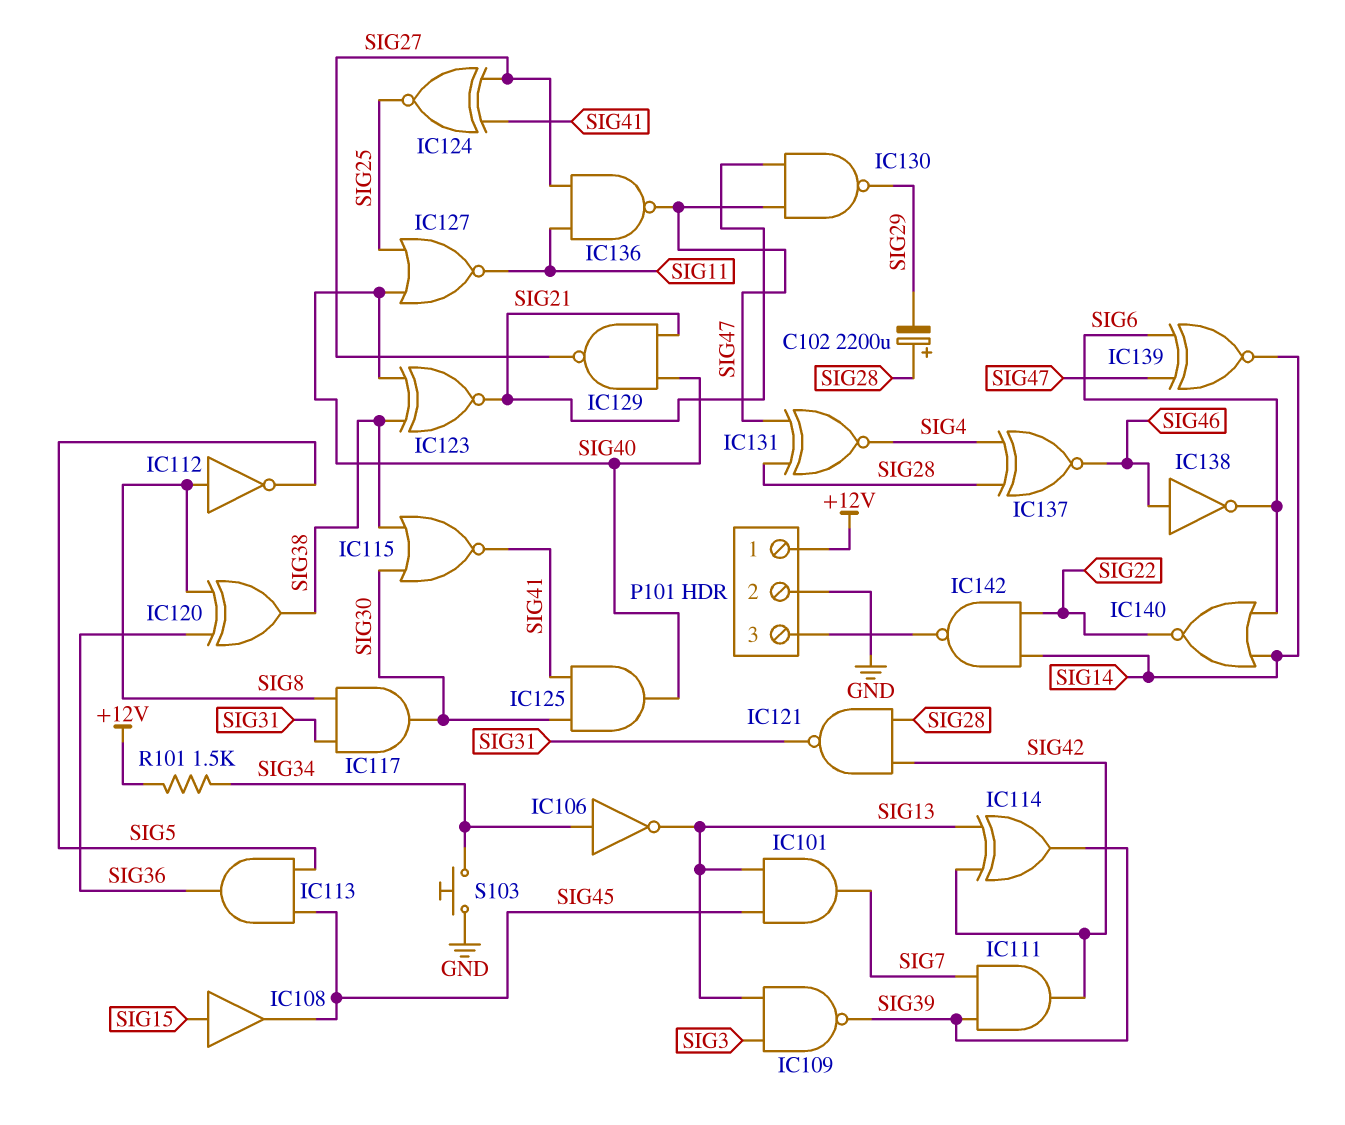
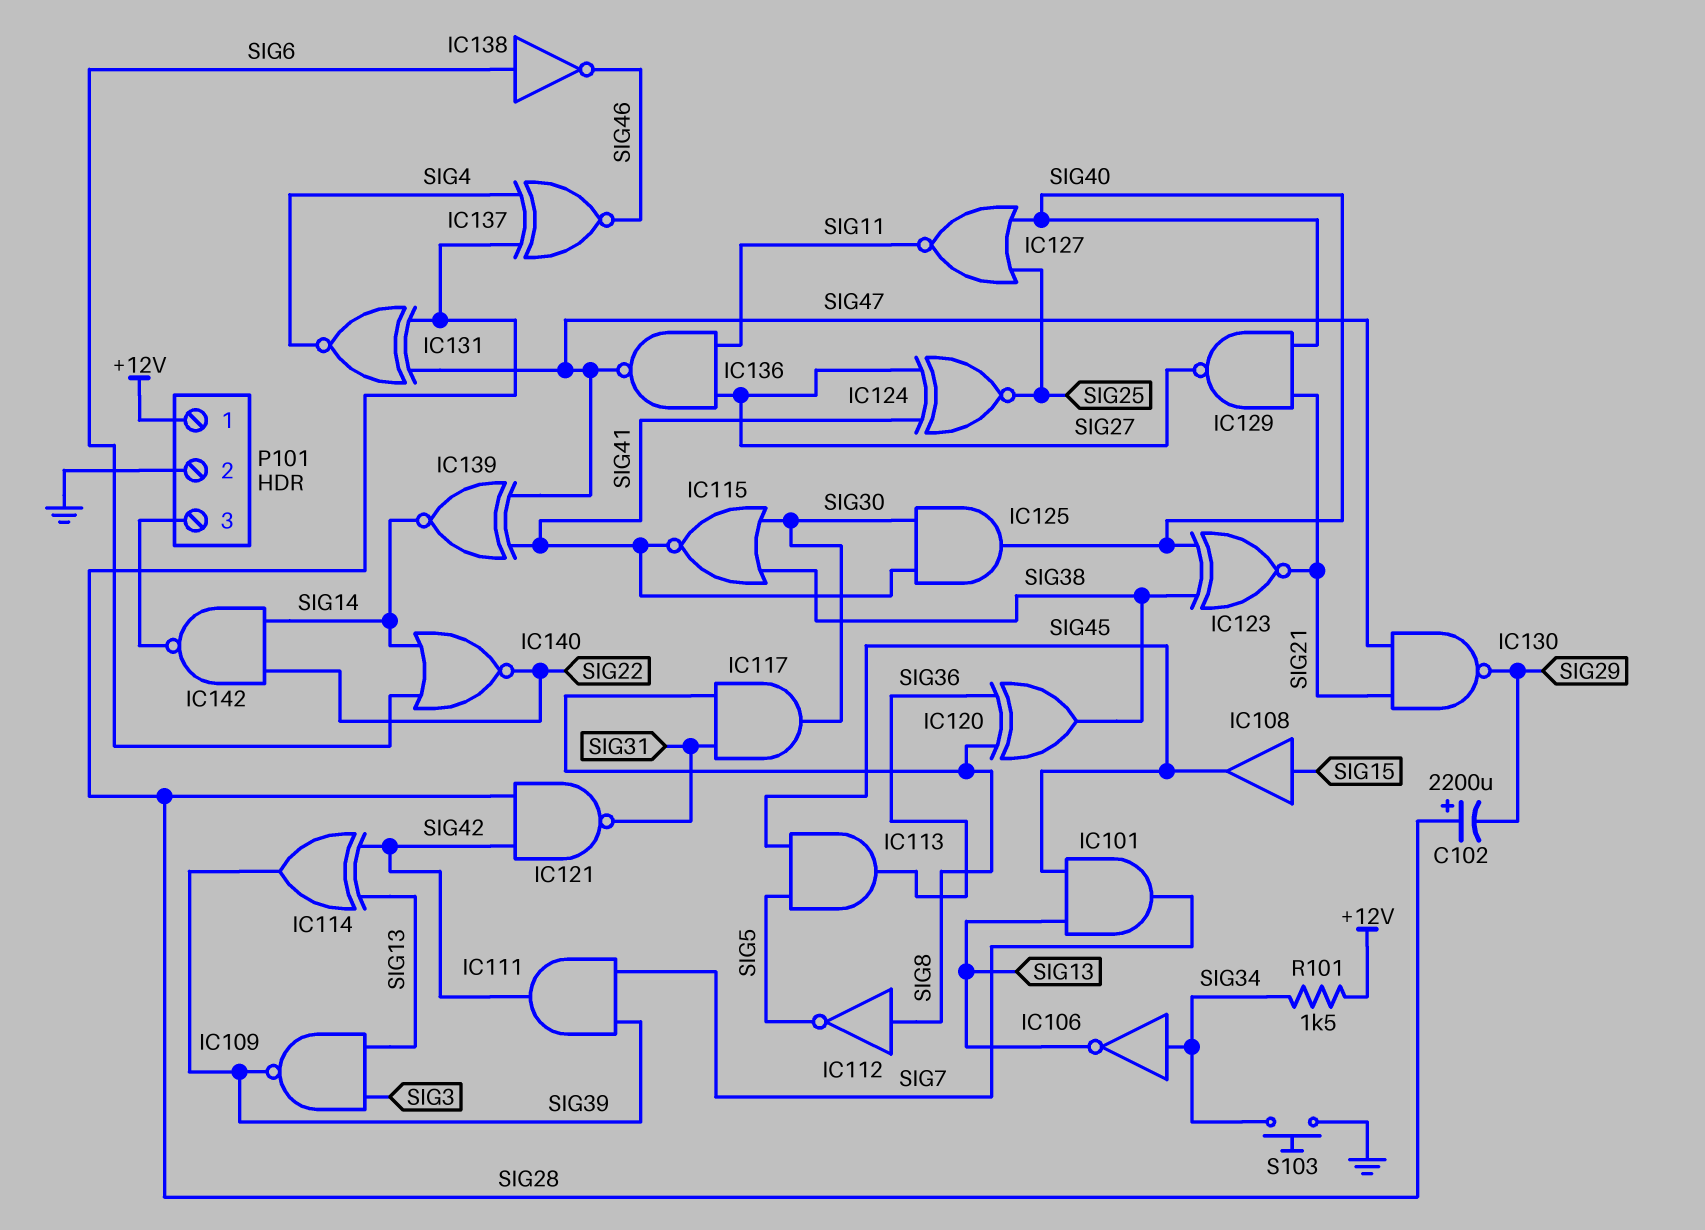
IC138: NOT (in SIG46, out SIG6) -> NOT (in SIG6, out SIG46)
IC139: XNOR (in SIG6, in SIG47, out SIG14) -> XNOR (in SIG41, in SIG47, out SIG14)

